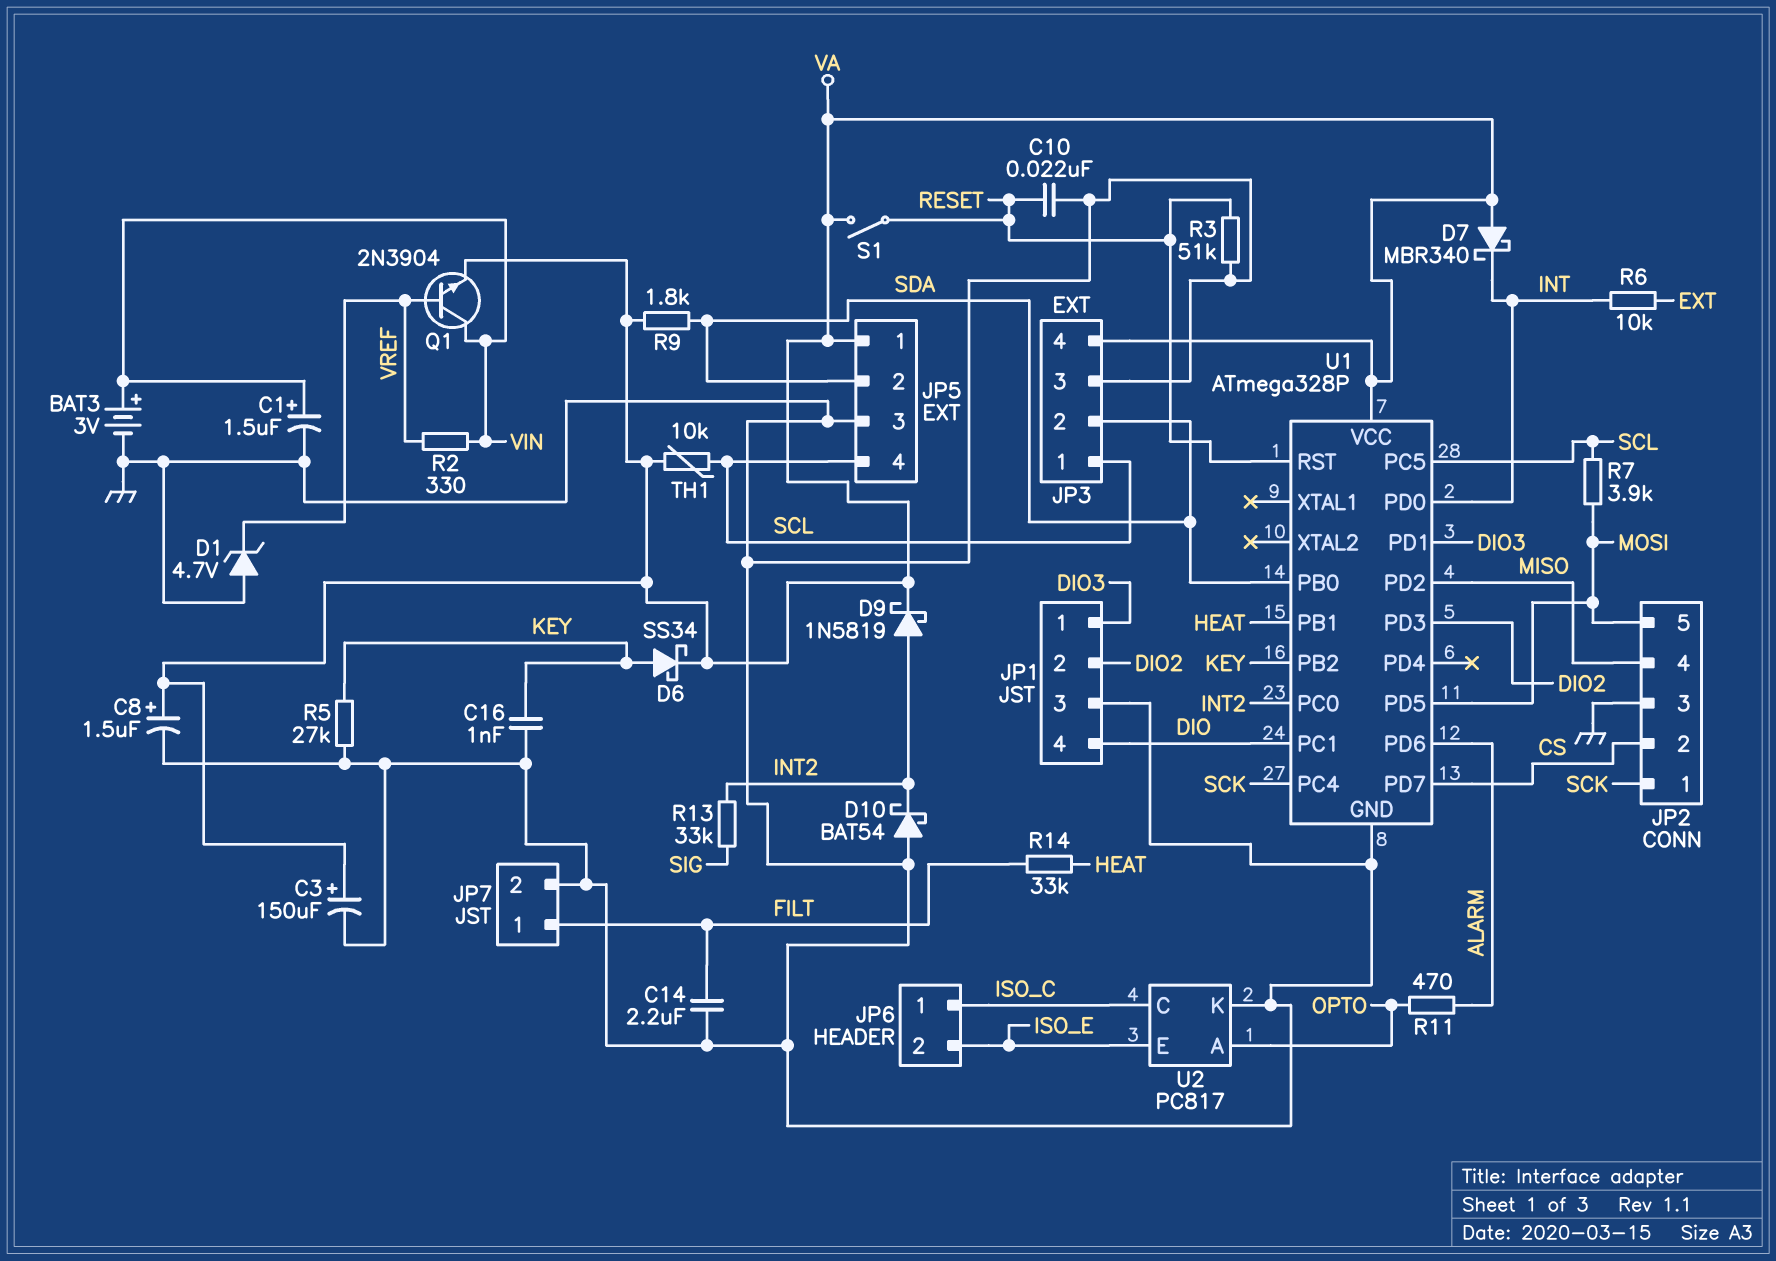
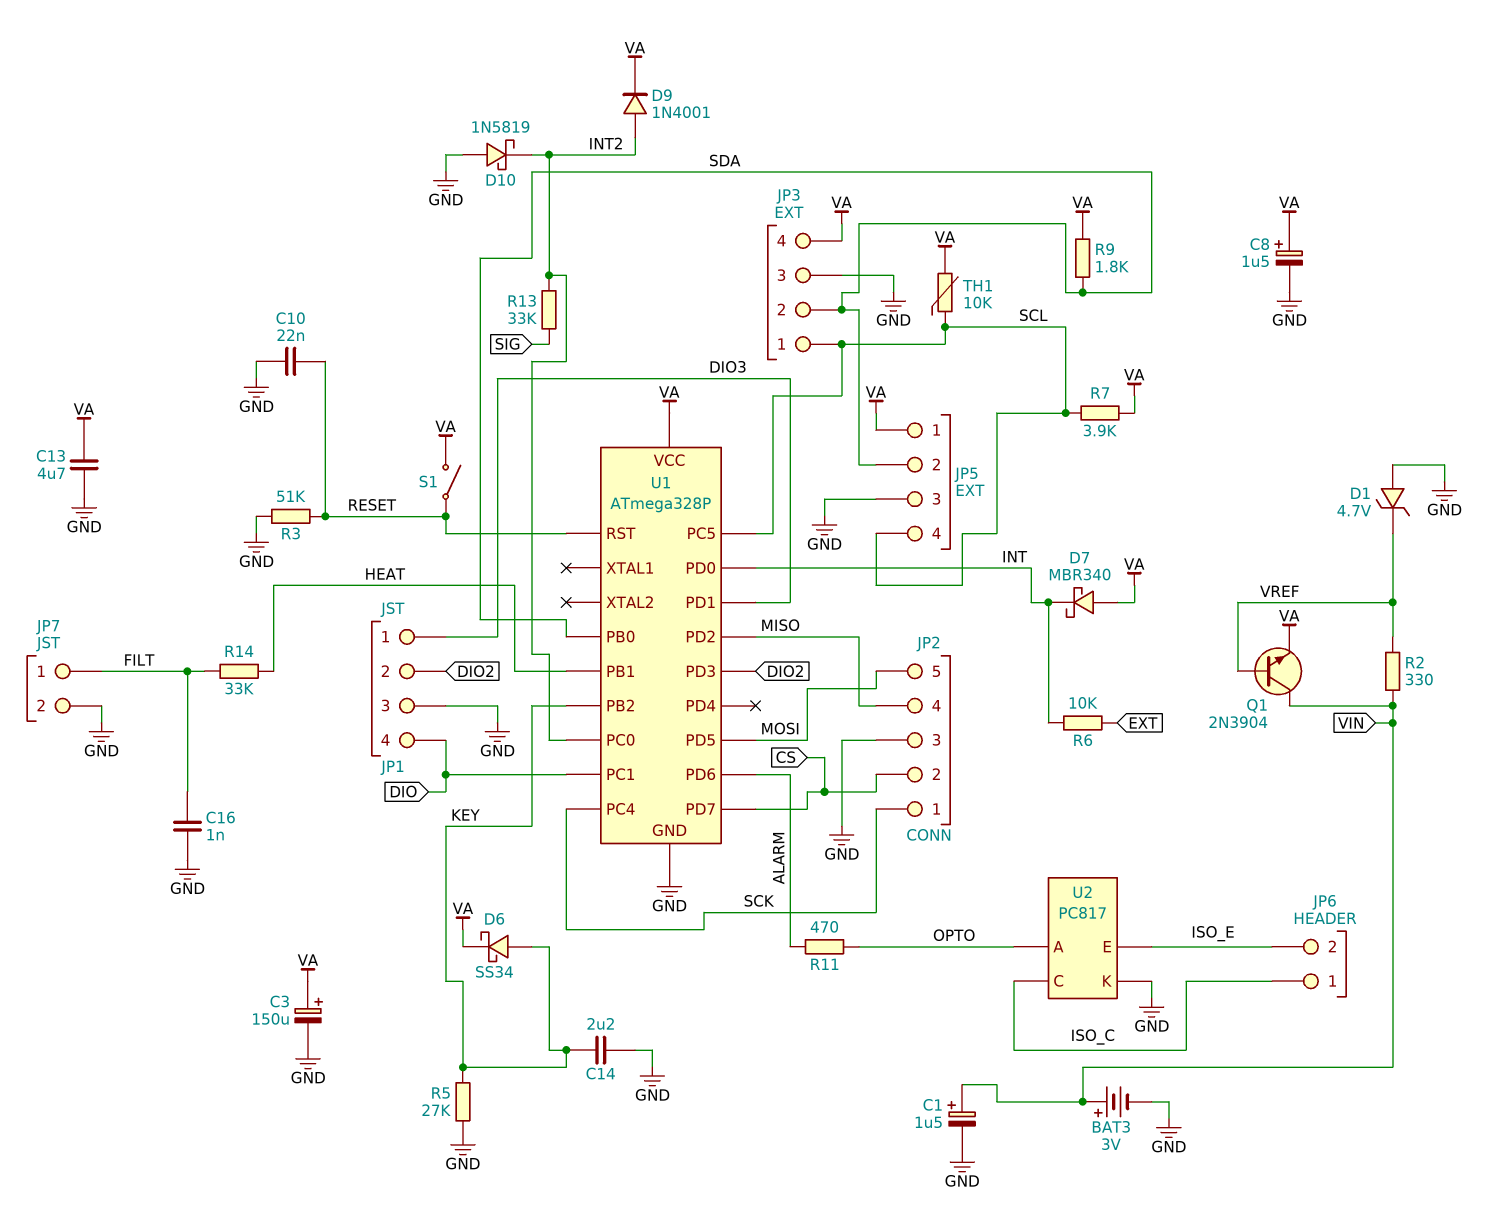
C13: none -> 4.7uF (GND, VA)
C14: 2.2uF (FILT, GND) -> 2.2uF (GND, KEY)
C16: 1nF (GND, KEY) -> 1nF (FILT, GND)
D9: schottky 1N5819 (A INT2, K VA) -> diode 1N4001 (A INT2, K VA)
D10: schottky BAT54 (A GND, K INT2) -> schottky 1N5819 (A GND, K INT2)
R7: 3.9k (MOSI, SCL) -> 3.9k (SCL, VA)

